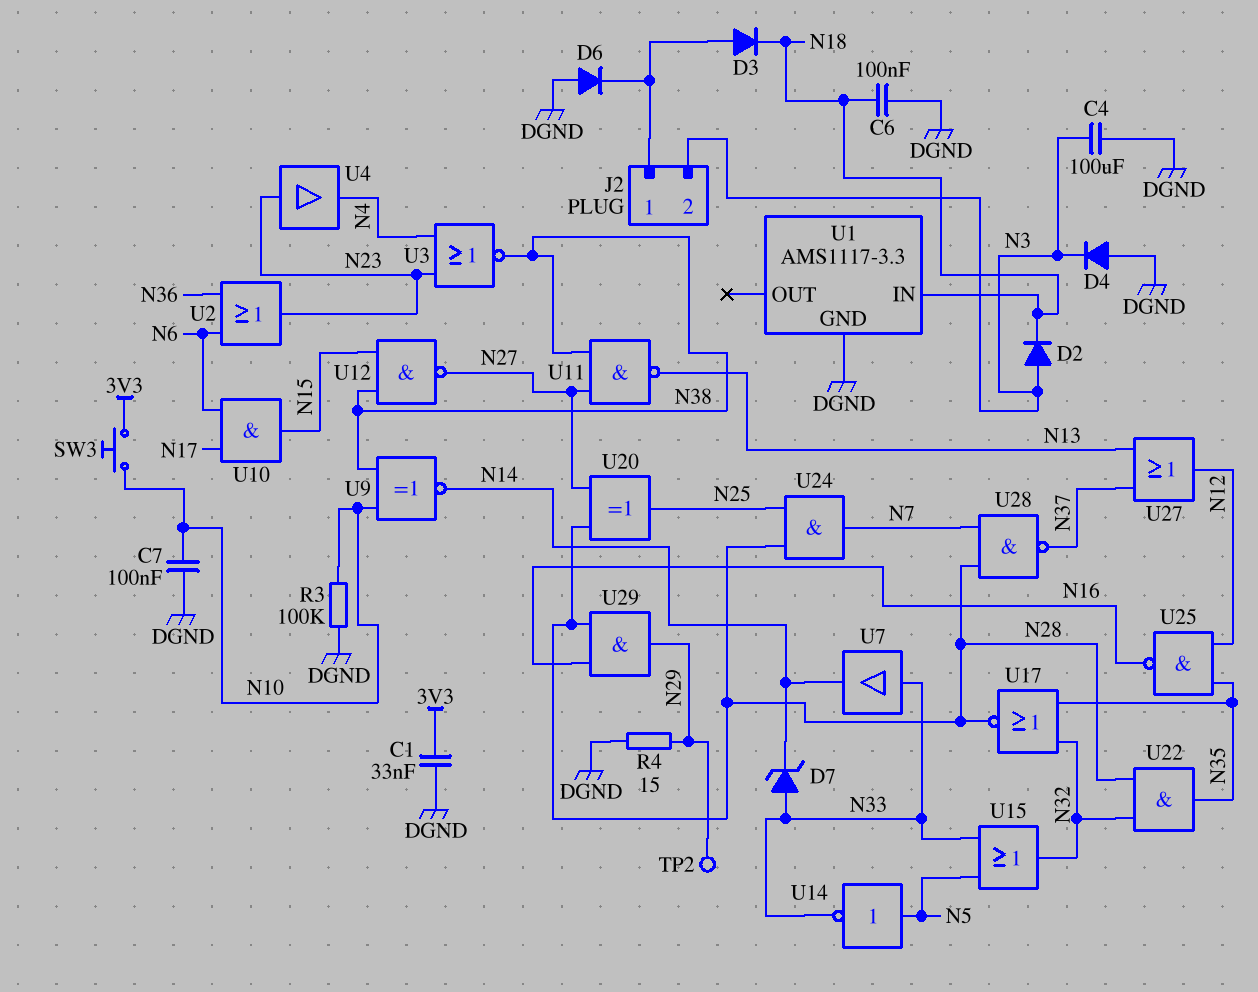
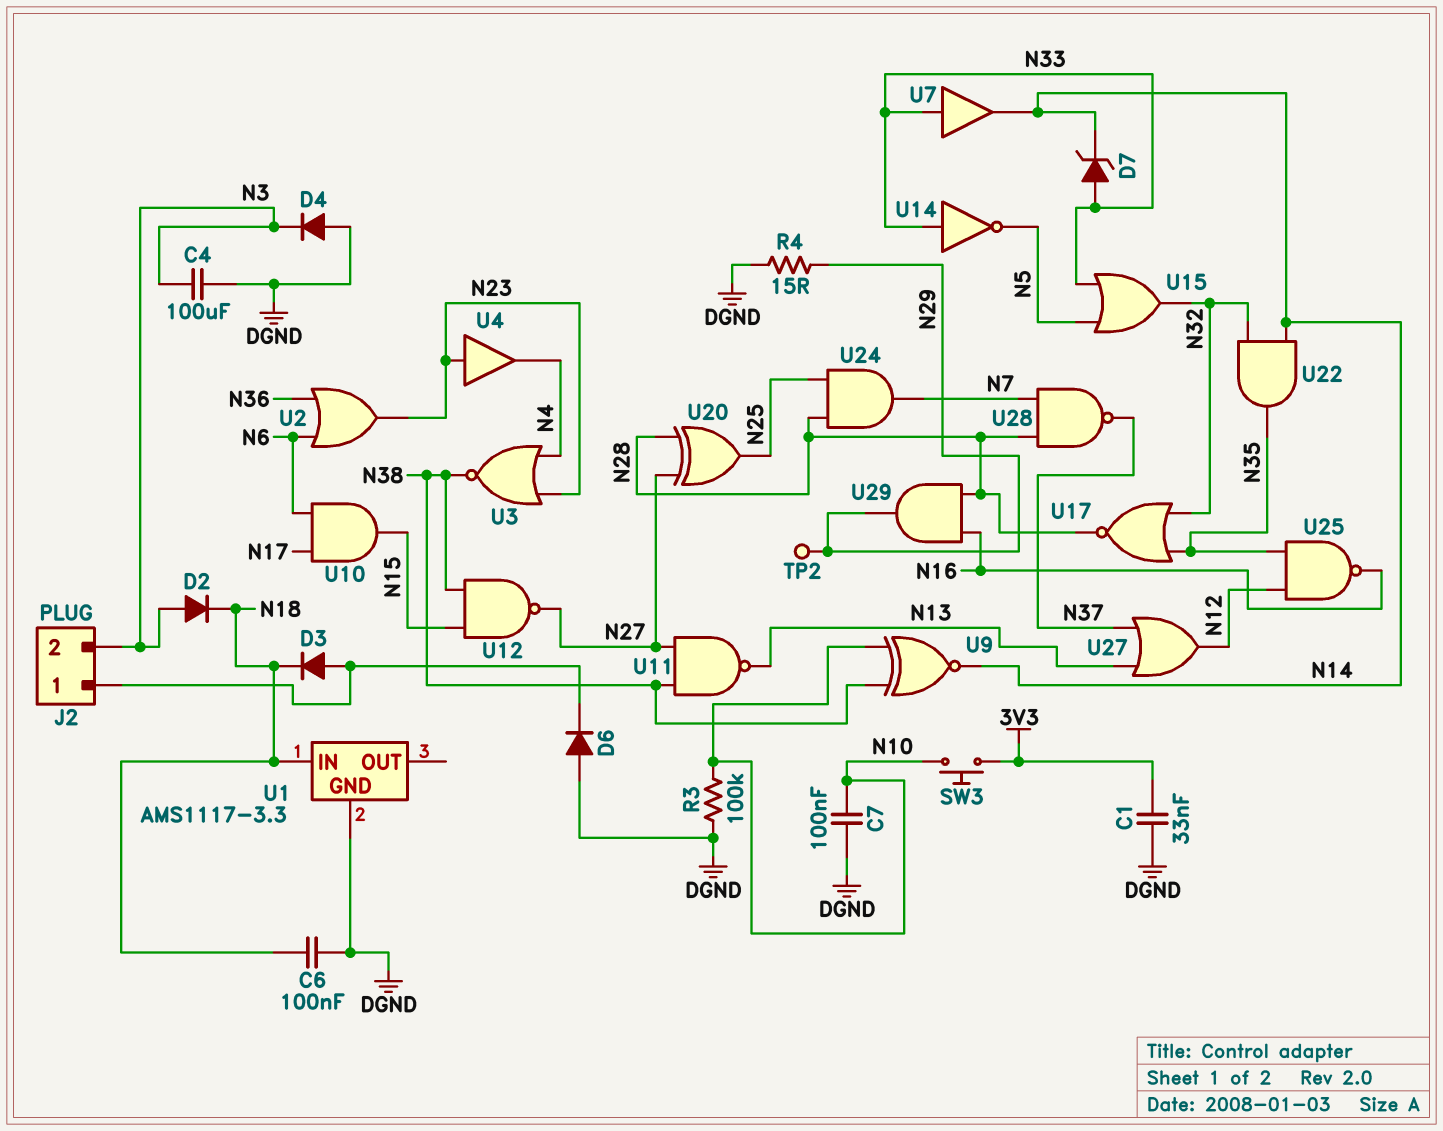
U14: NOT (in N5, out N33) -> NOT (in N33, out N5)
U22: AND (in N28, in N32, out N35) -> AND (in N14, in N32, out N35)

